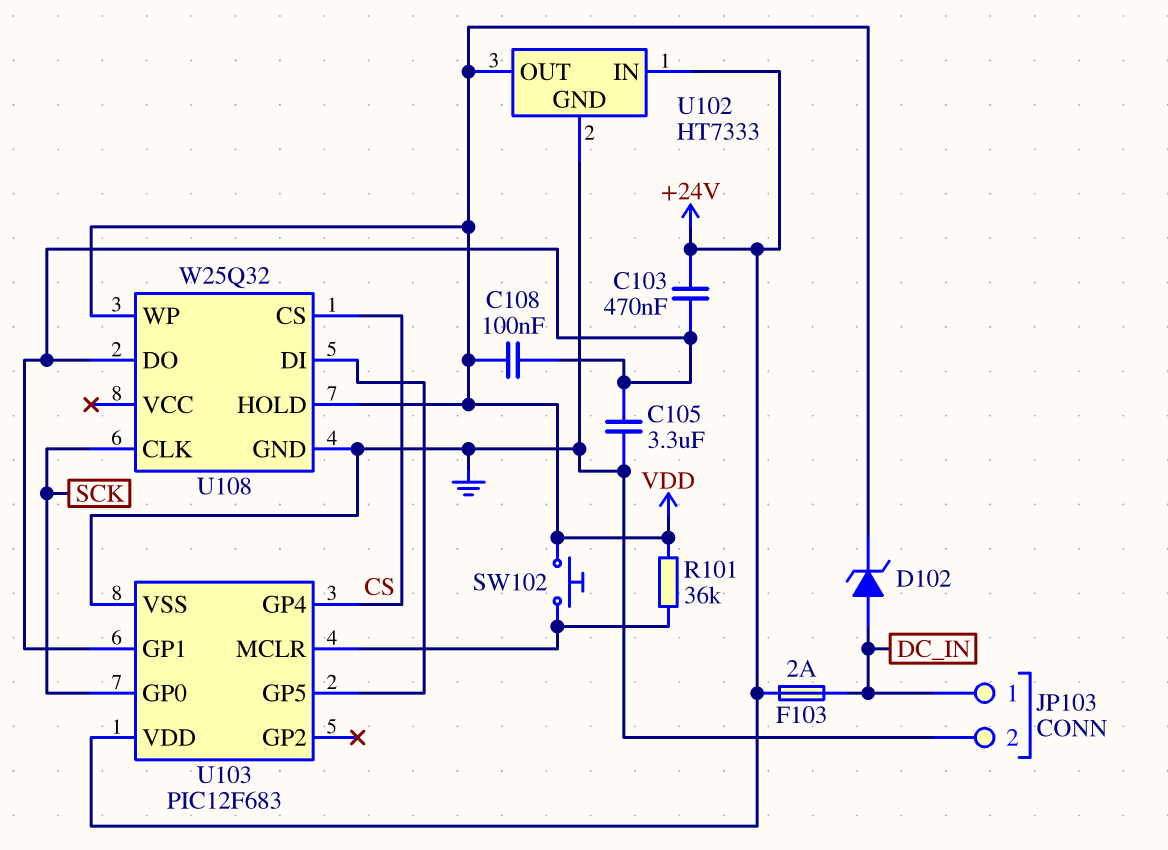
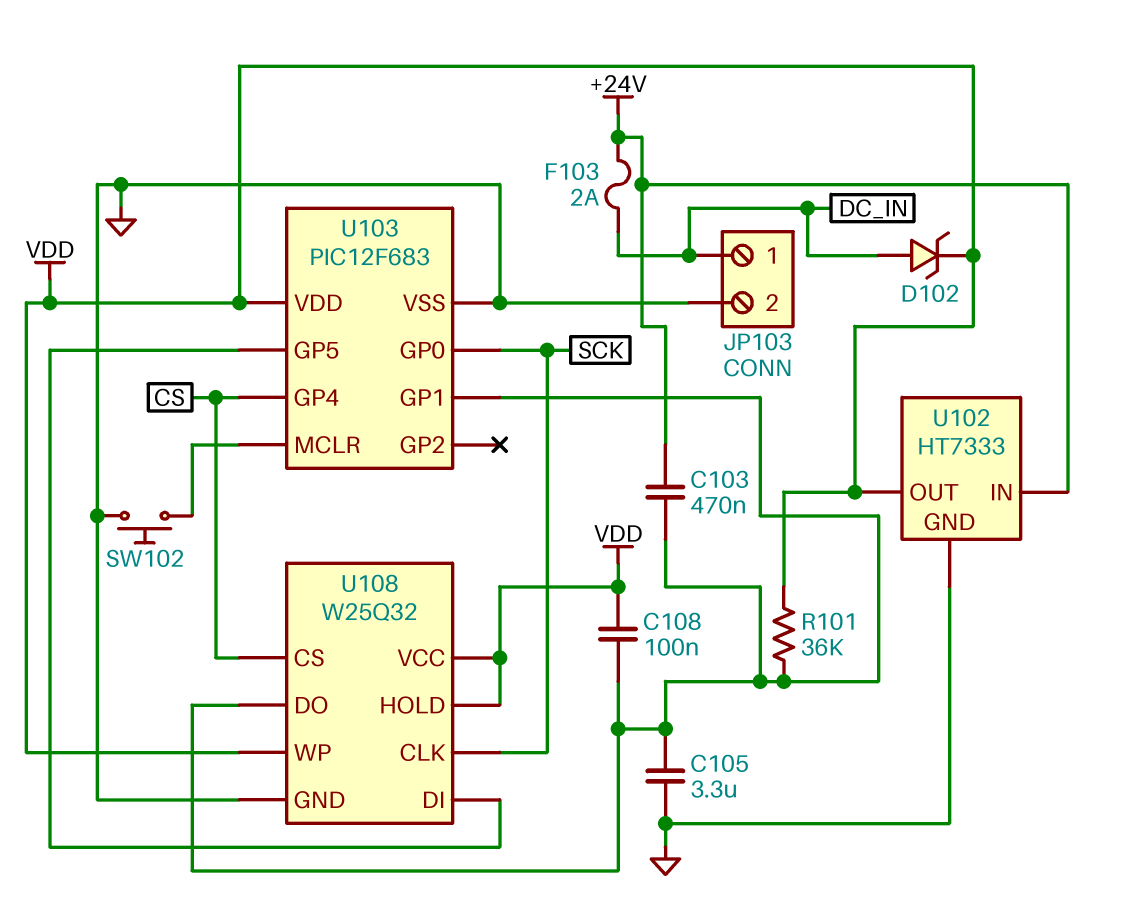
R101: 36k (U103/MCLR, VDD) -> 36k (U103/GP1, VDD)
SW102: button (U103/MCLR, VDD) -> button (GND, U103/MCLR)
U103 pin VDD: +24V -> VDD
U108 pin VCC: none -> VDD

